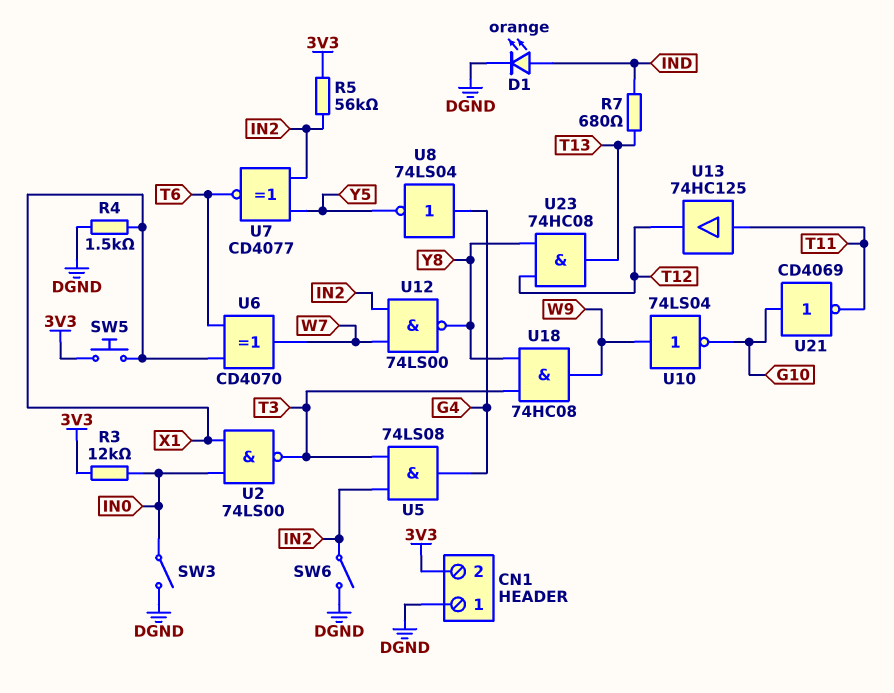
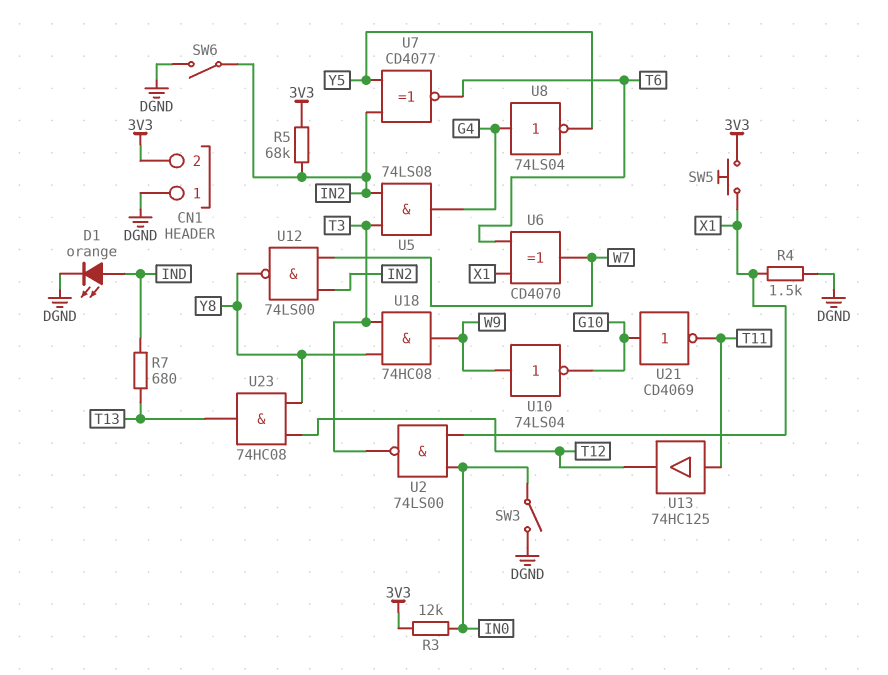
R5: 56k (3V3, IN2) -> 68k (3V3, IN2)

